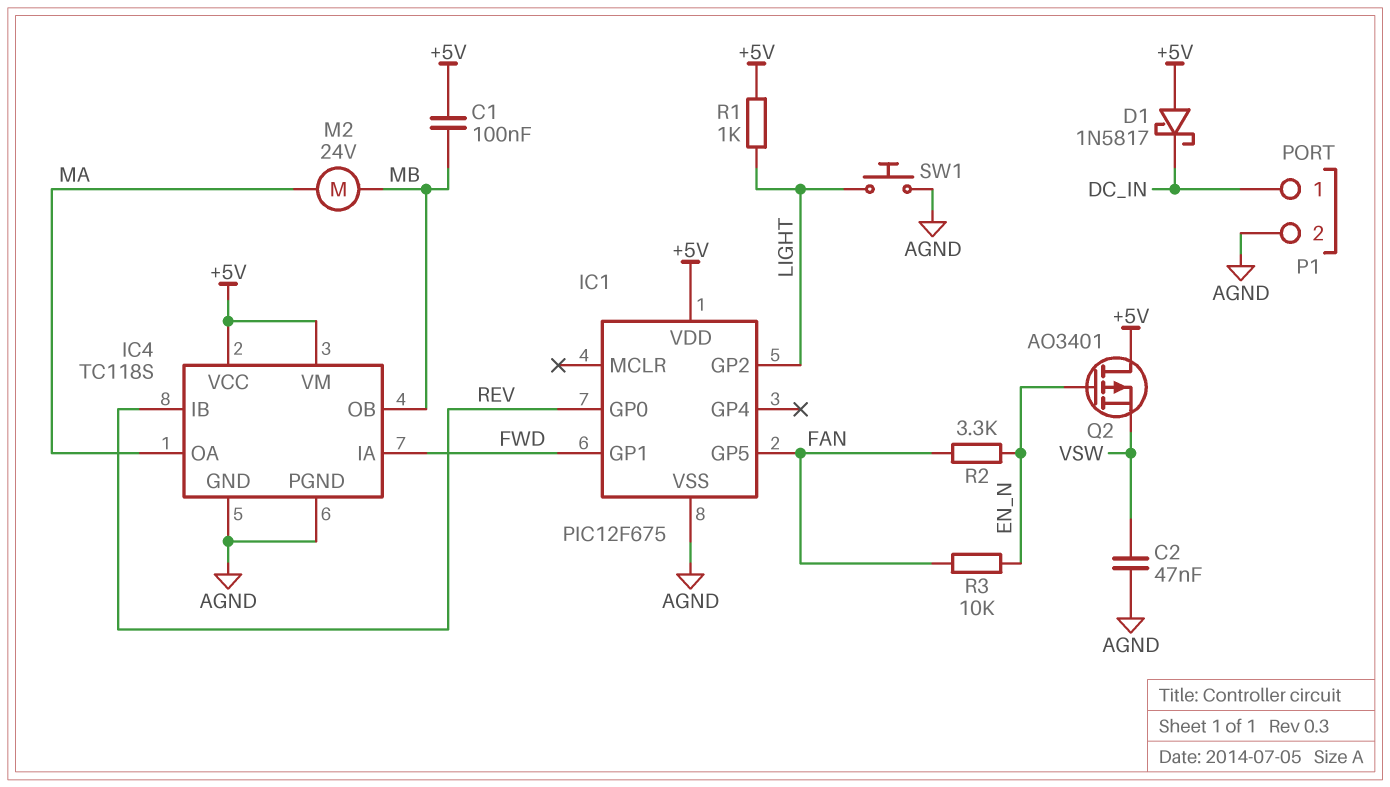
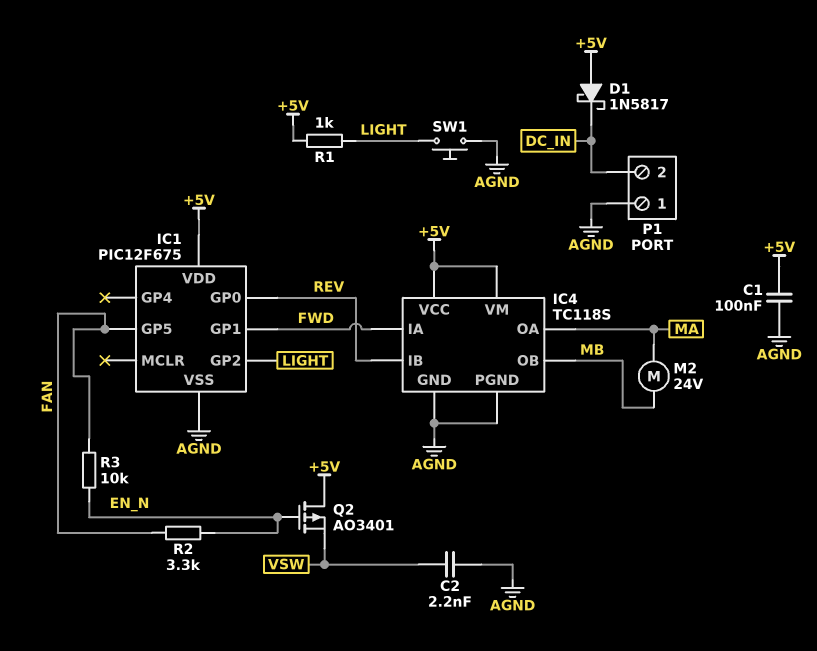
C1: 100nF (+5V, MB) -> 100nF (+5V, AGND)
C2: 47nF (AGND, VSW) -> 2.2nF (AGND, VSW)
P1 pin 1: DC_IN -> AGND
P1 pin 2: AGND -> DC_IN

